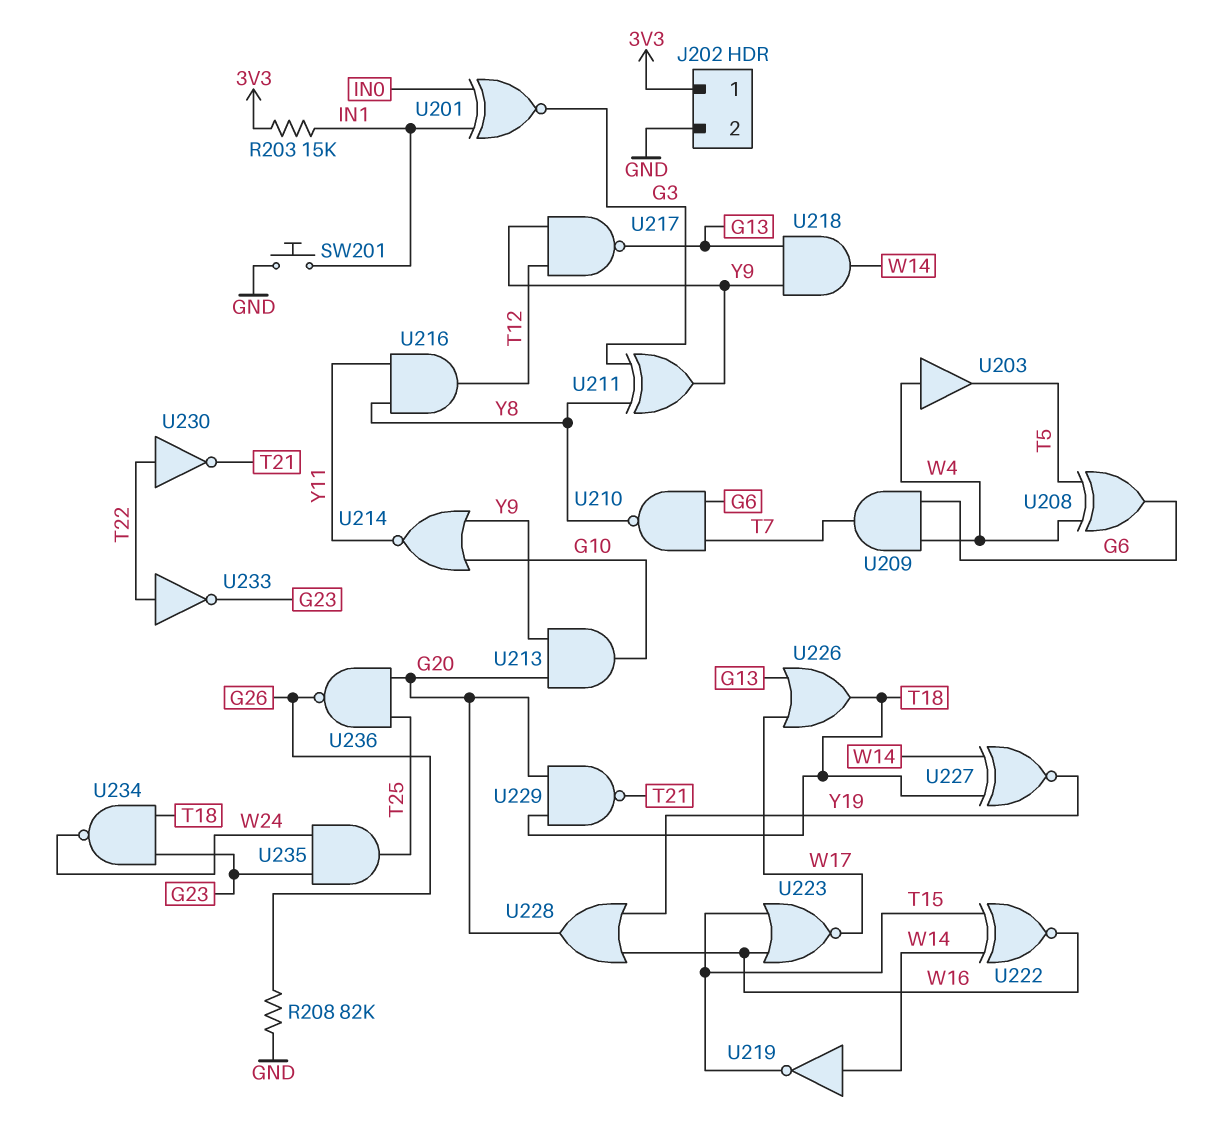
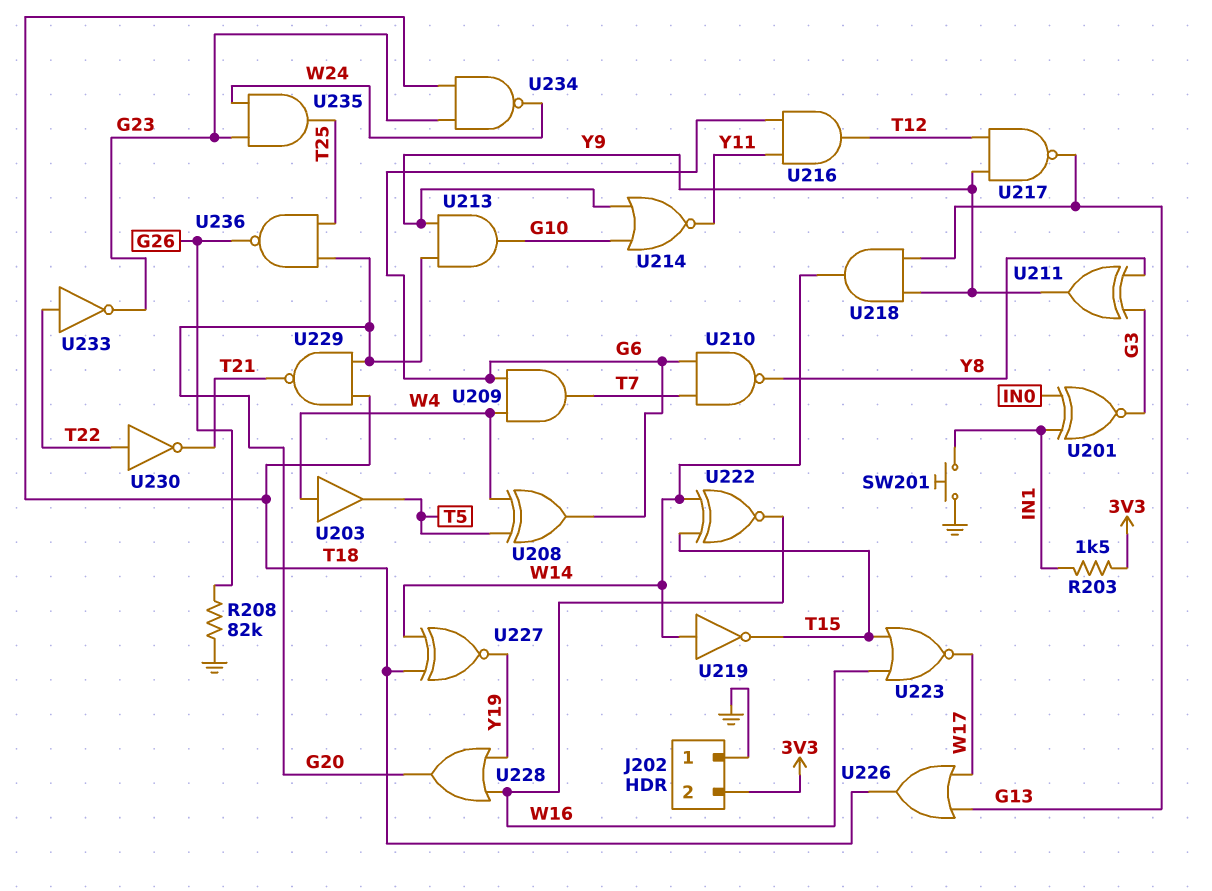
J202 pin 1: 3V3 -> GND
J202 pin 2: GND -> 3V3
R203: 15k (3V3, IN1) -> 1.5k (3V3, IN1)
U216: AND (in Y8, in Y11, out T12) -> AND (in G6, in Y11, out T12)

